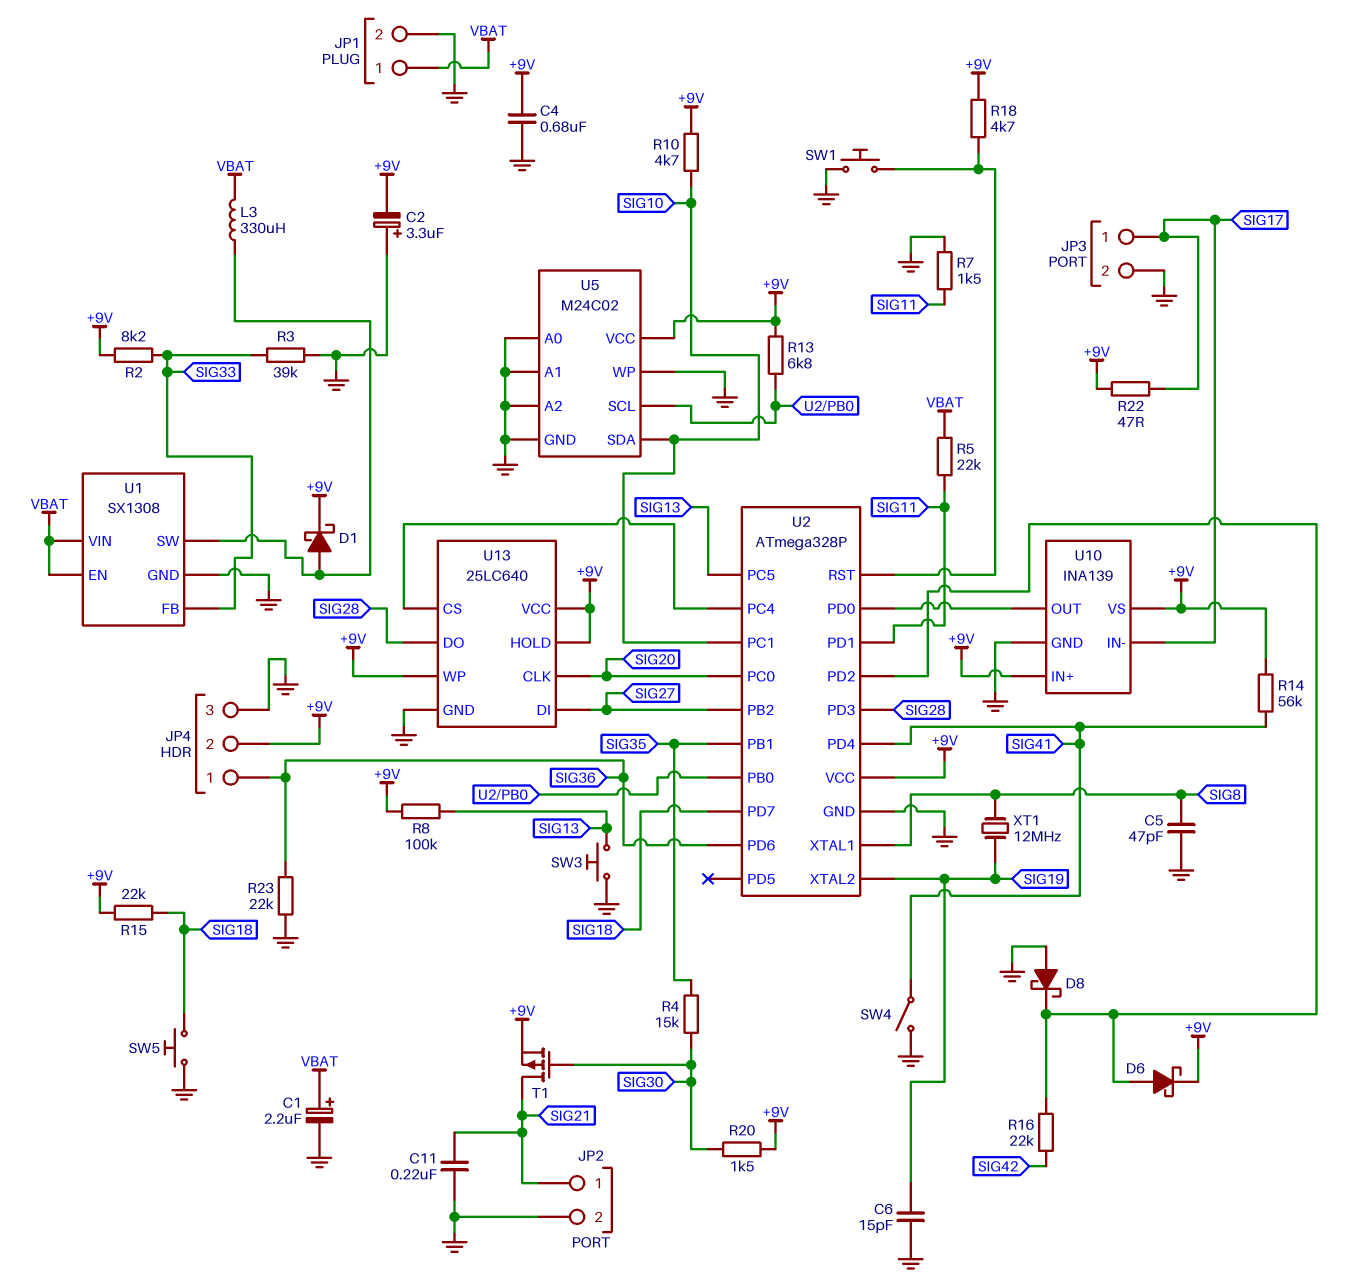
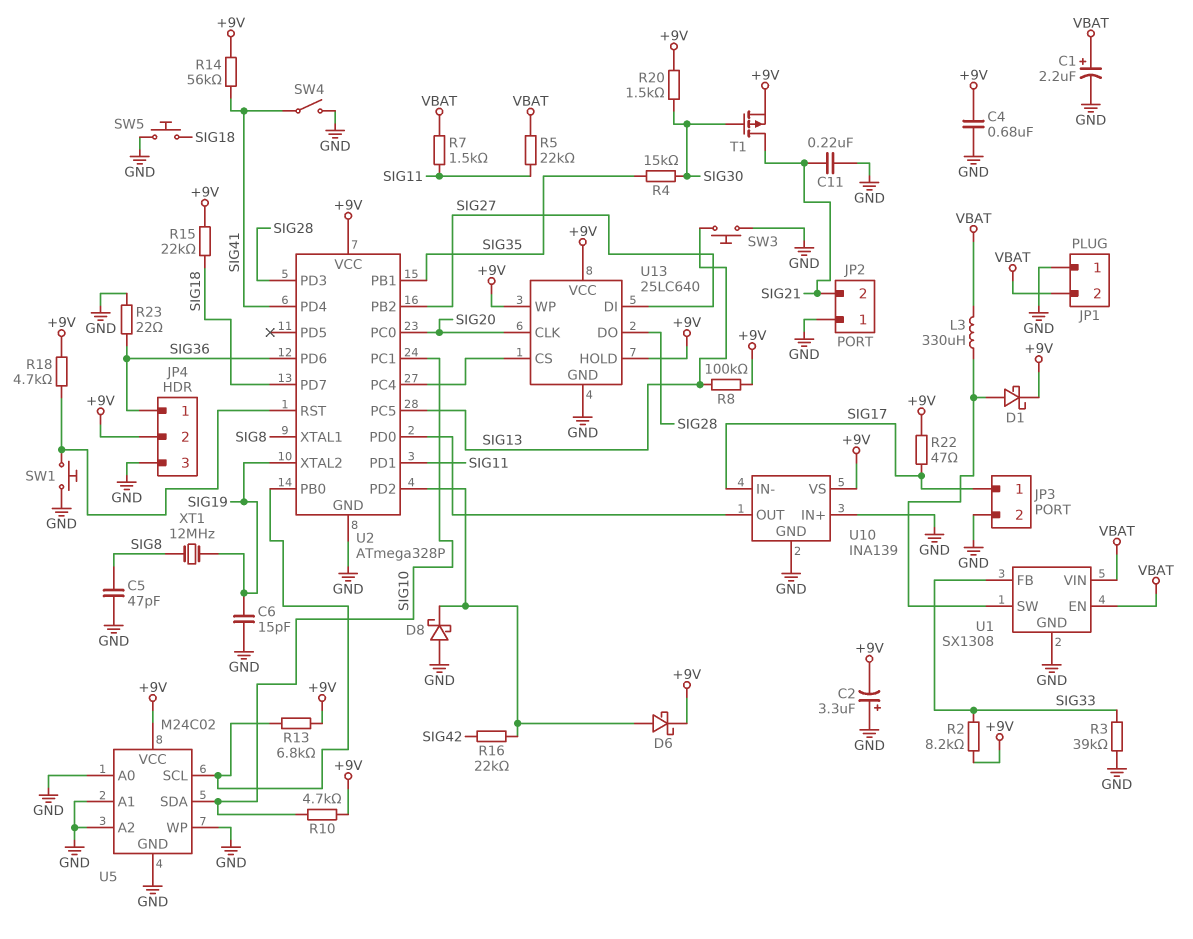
JP1 pin 1: VBAT -> GND
JP1 pin 2: GND -> VBAT
JP2 pin 1: SIG21 -> GND
JP2 pin 2: GND -> SIG21
R7: 1.5k (GND, SIG11) -> 1.5k (SIG11, VBAT)
R23: 22k (GND, SIG36) -> 22 (GND, SIG36)
U10 pin IN+: +9V -> GND

